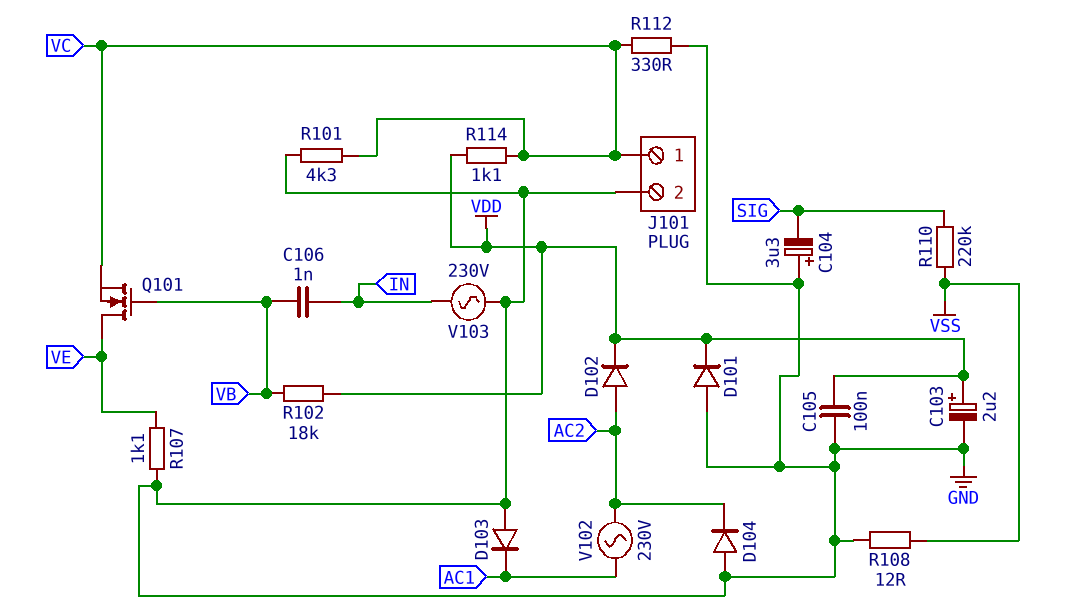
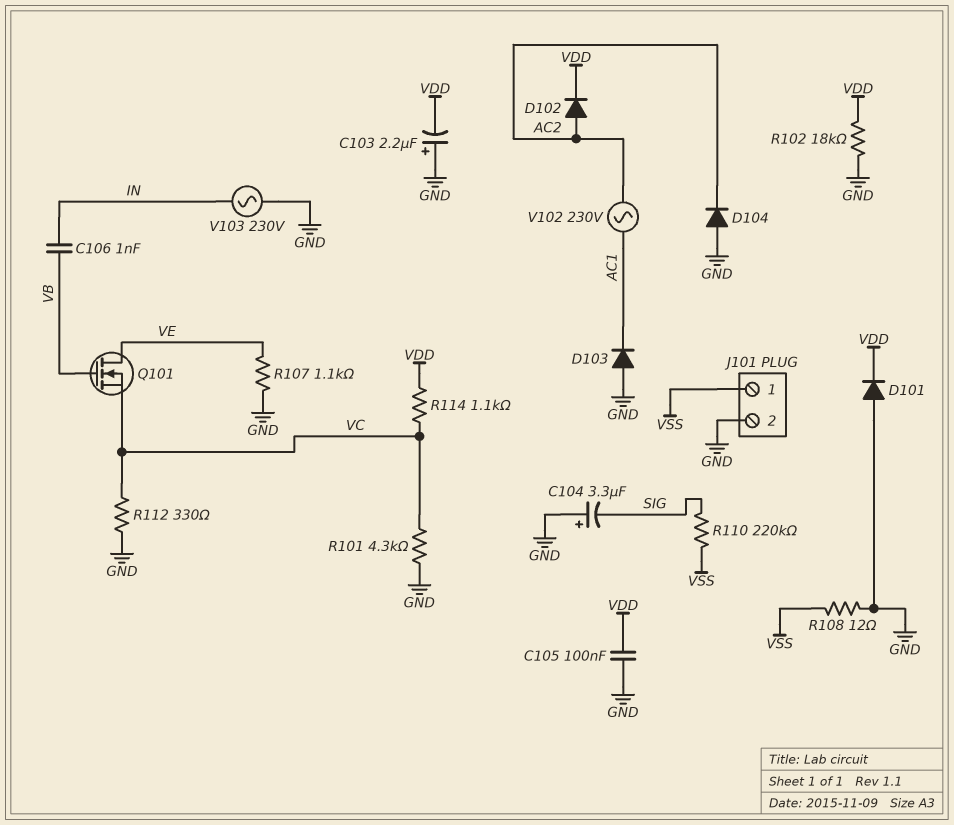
C103: 2.2uF (plus VDD, minus GND) -> 2.2uF (plus GND, minus VDD)
J101 pin 1: VC -> VSS
R102: 18k (VB, VDD) -> 18k (GND, VDD)

